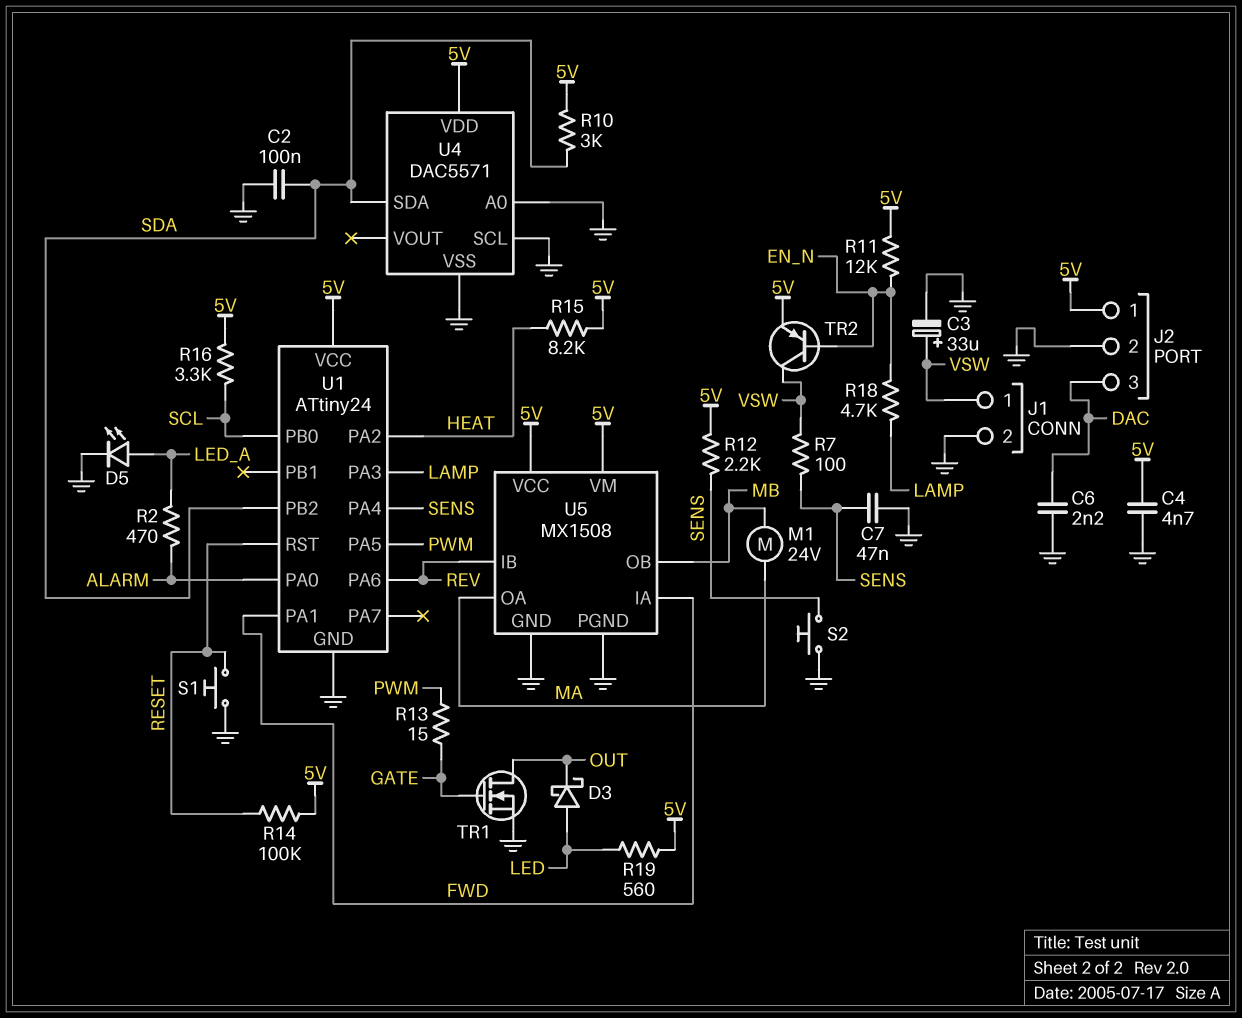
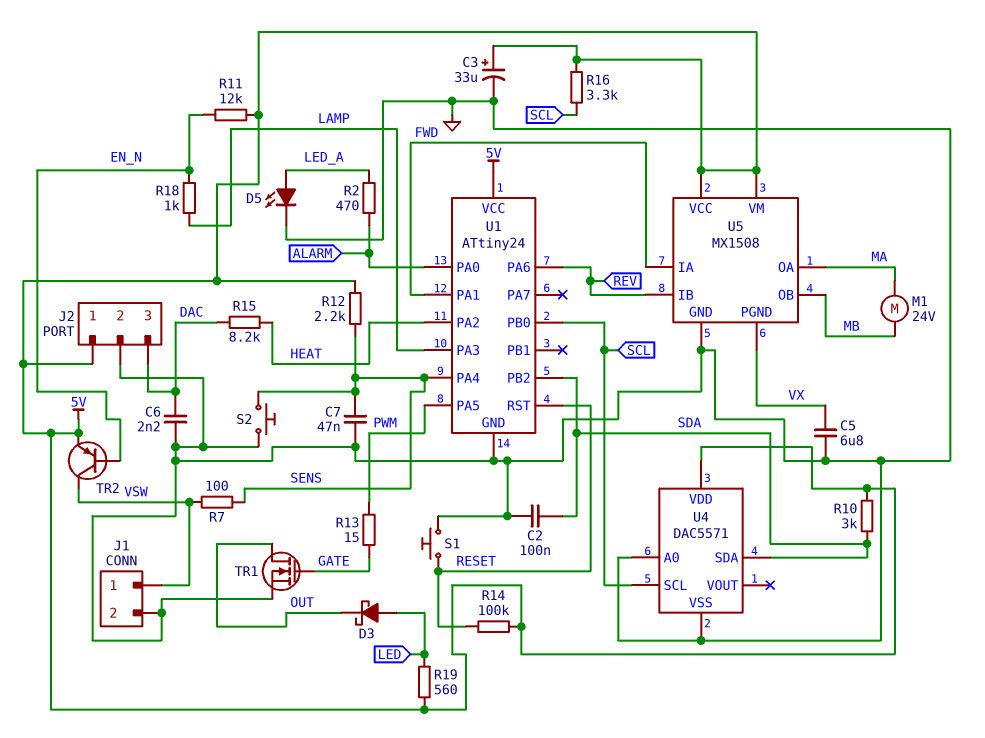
C3: 33uF (plus VSW, minus GND) -> 33uF (plus 5V, minus GND)
C4: 4.7nF (5V, GND) -> none
C5: none -> 6.8uF (GND, VX)
R15: 8.2k (5V, HEAT) -> 8.2k (DAC, HEAT)
R18: 4.7k (EN_N, LAMP) -> 1k (EN_N, LAMP)
U4 pin SCL: GND -> SCL
U5 pin PGND: GND -> VX

